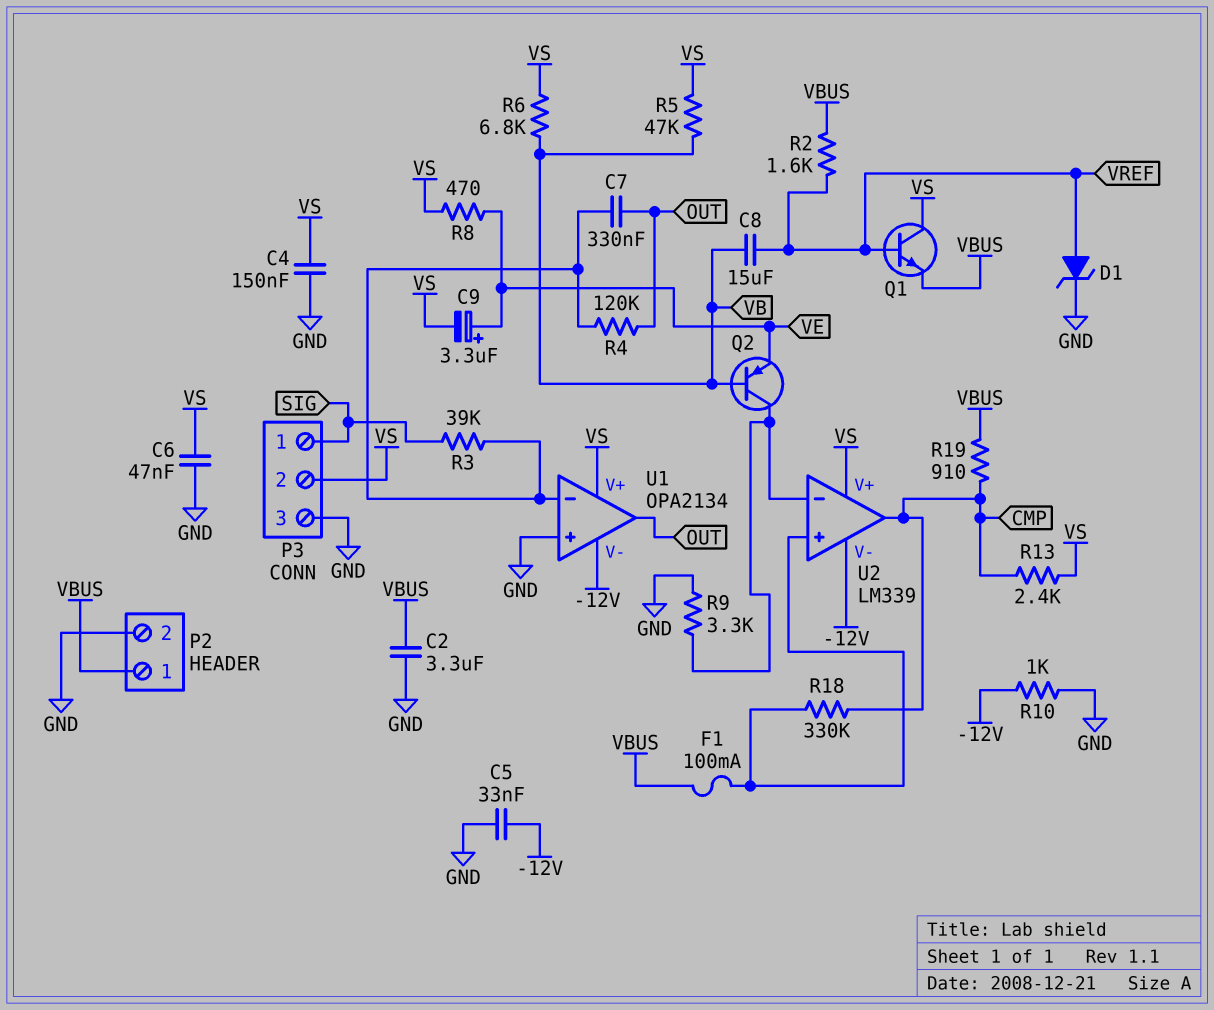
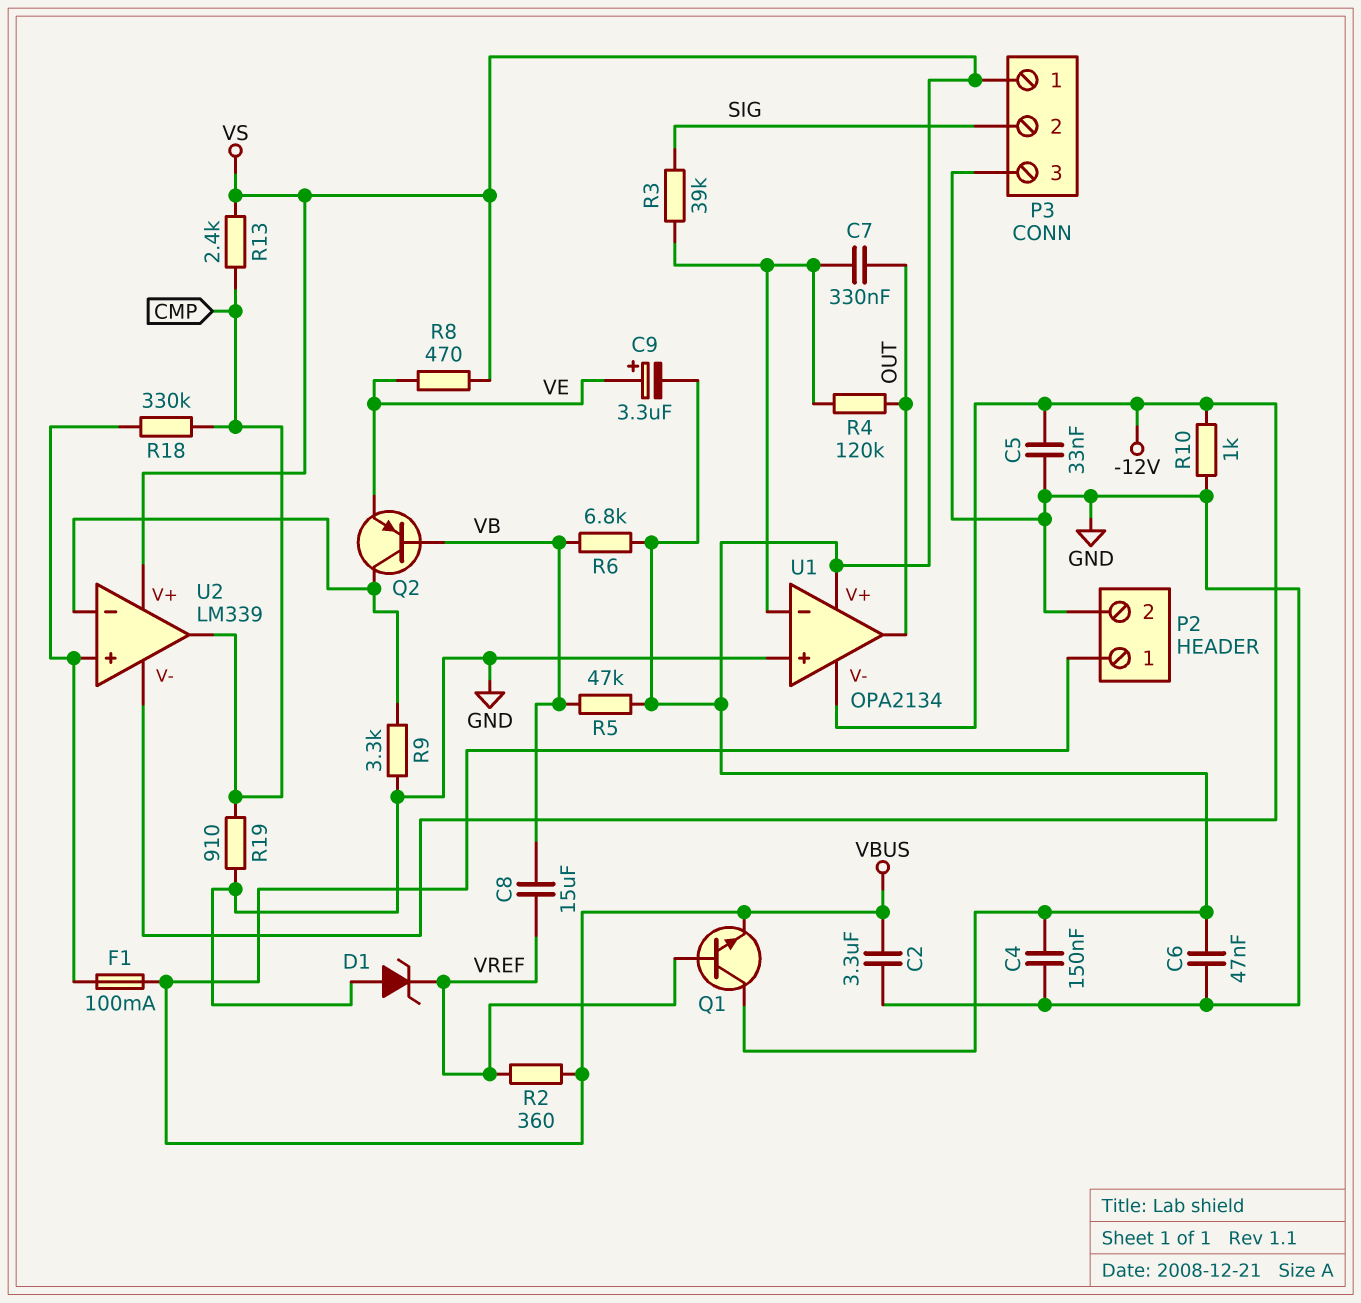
D1: zener (A VREF, K GND) -> zener (A GND, K VREF)
P3 pin 1: SIG -> VS
P3 pin 2: VS -> SIG
R2: 1.6k (VBUS, VREF) -> 360 (VBUS, VREF)
R19: 910 (CMP, VBUS) -> 910 (CMP, GND)

